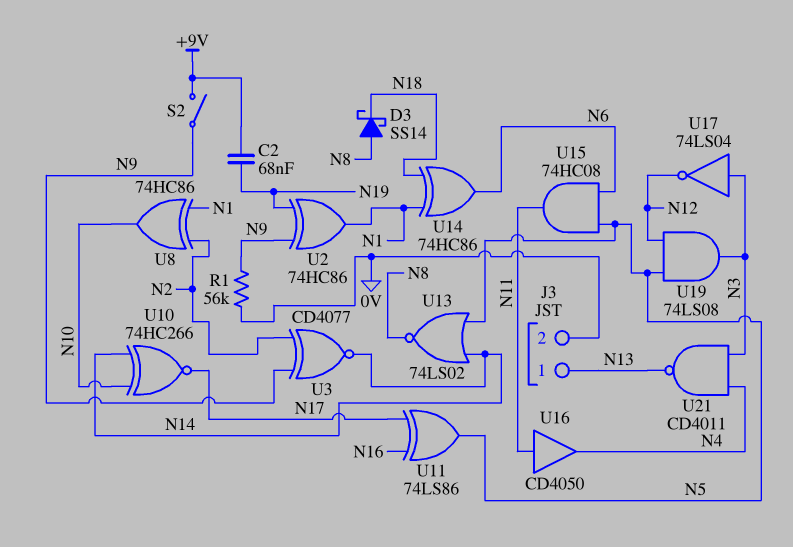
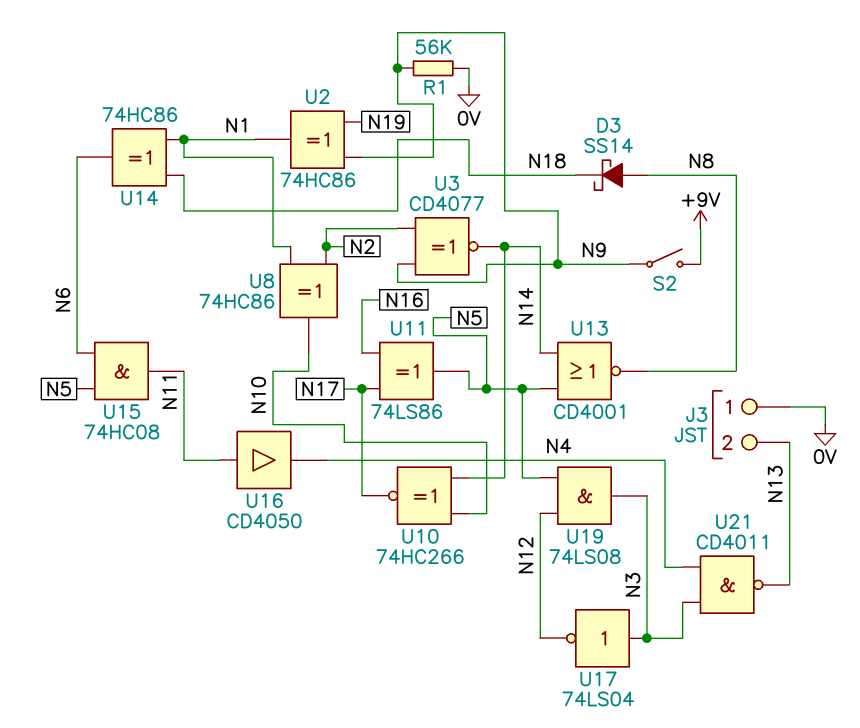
C2: 68nF (+9V, N19) -> none
J3 pin 1: N13 -> 0V
J3 pin 2: 0V -> N13
U13: NOR 74LS02 (in N5, in N14, out N8) -> NOR CD4001 (in N5, in N14, out N8)

